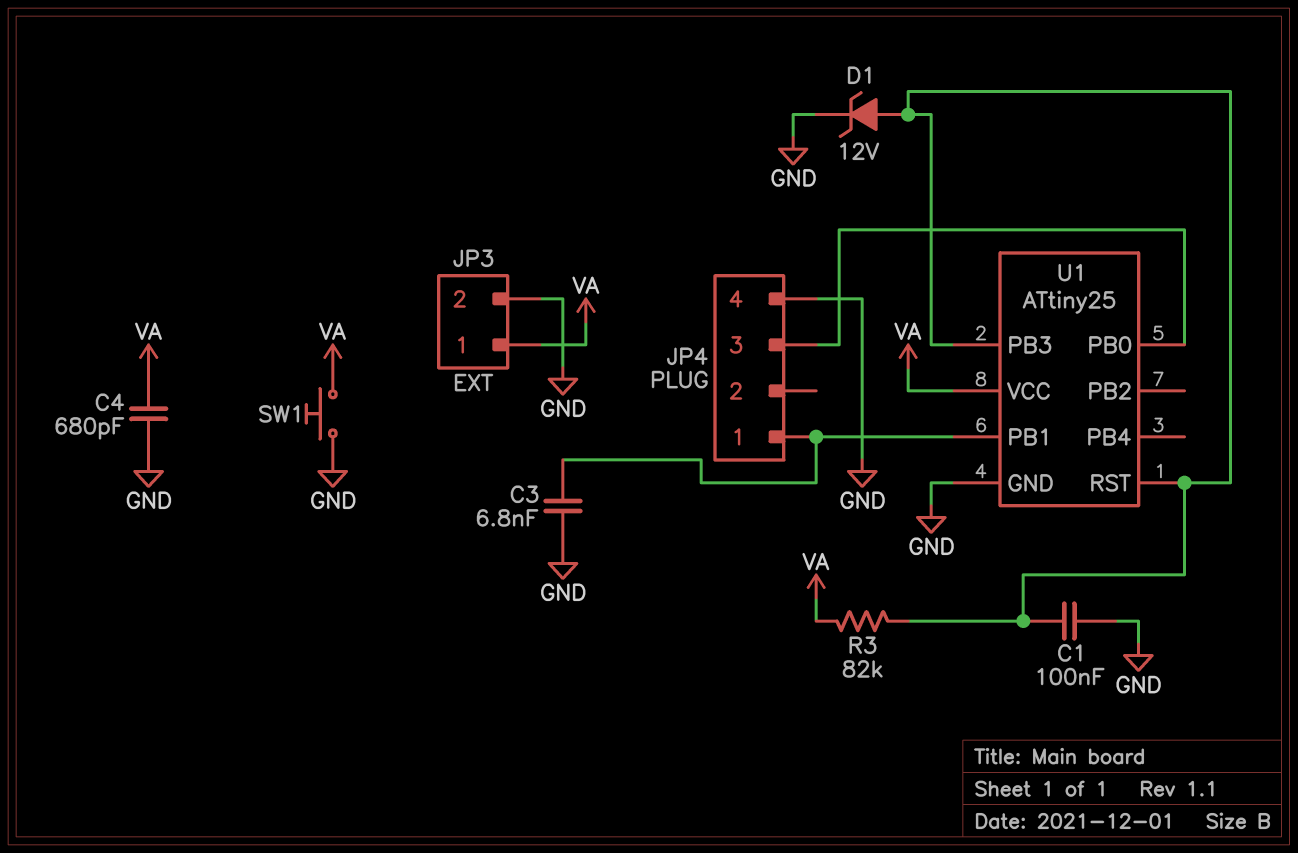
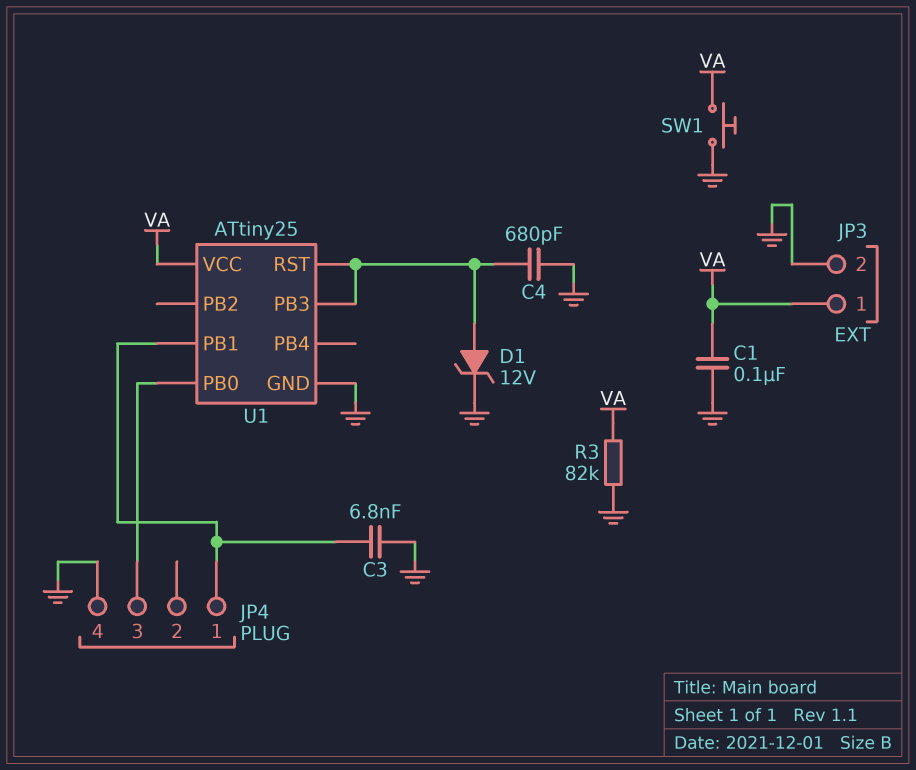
C1: 100nF (GND, U1/PB3) -> 100nF (GND, VA)
C4: 680pF (GND, VA) -> 680pF (GND, U1/PB3)
R3: 82k (U1/PB3, VA) -> 82k (GND, VA)

